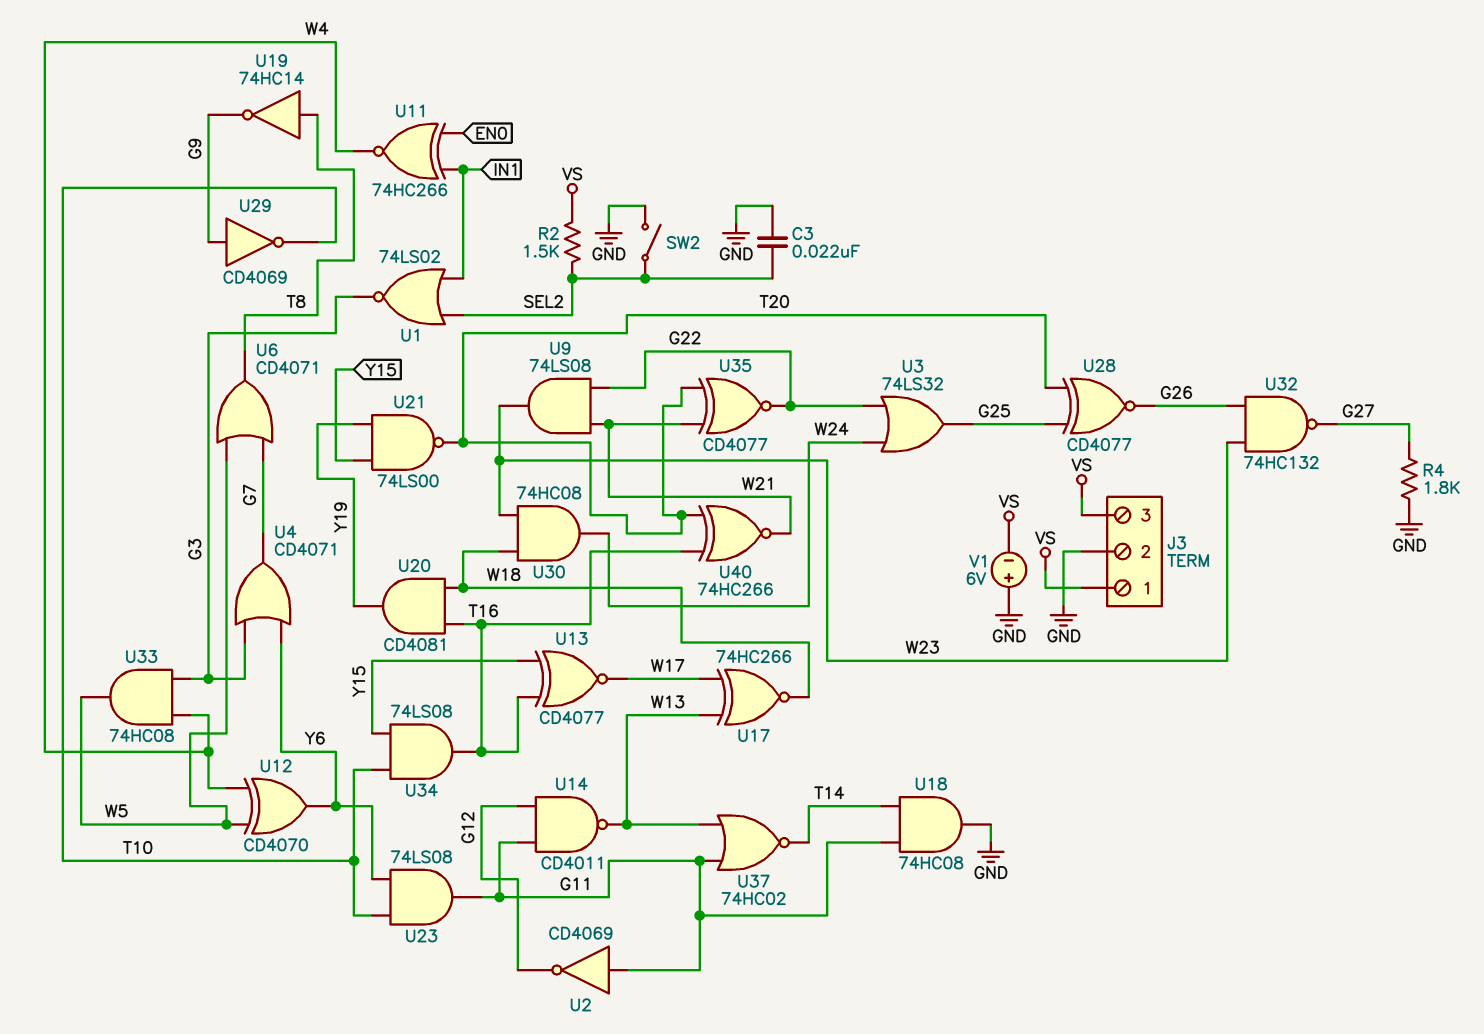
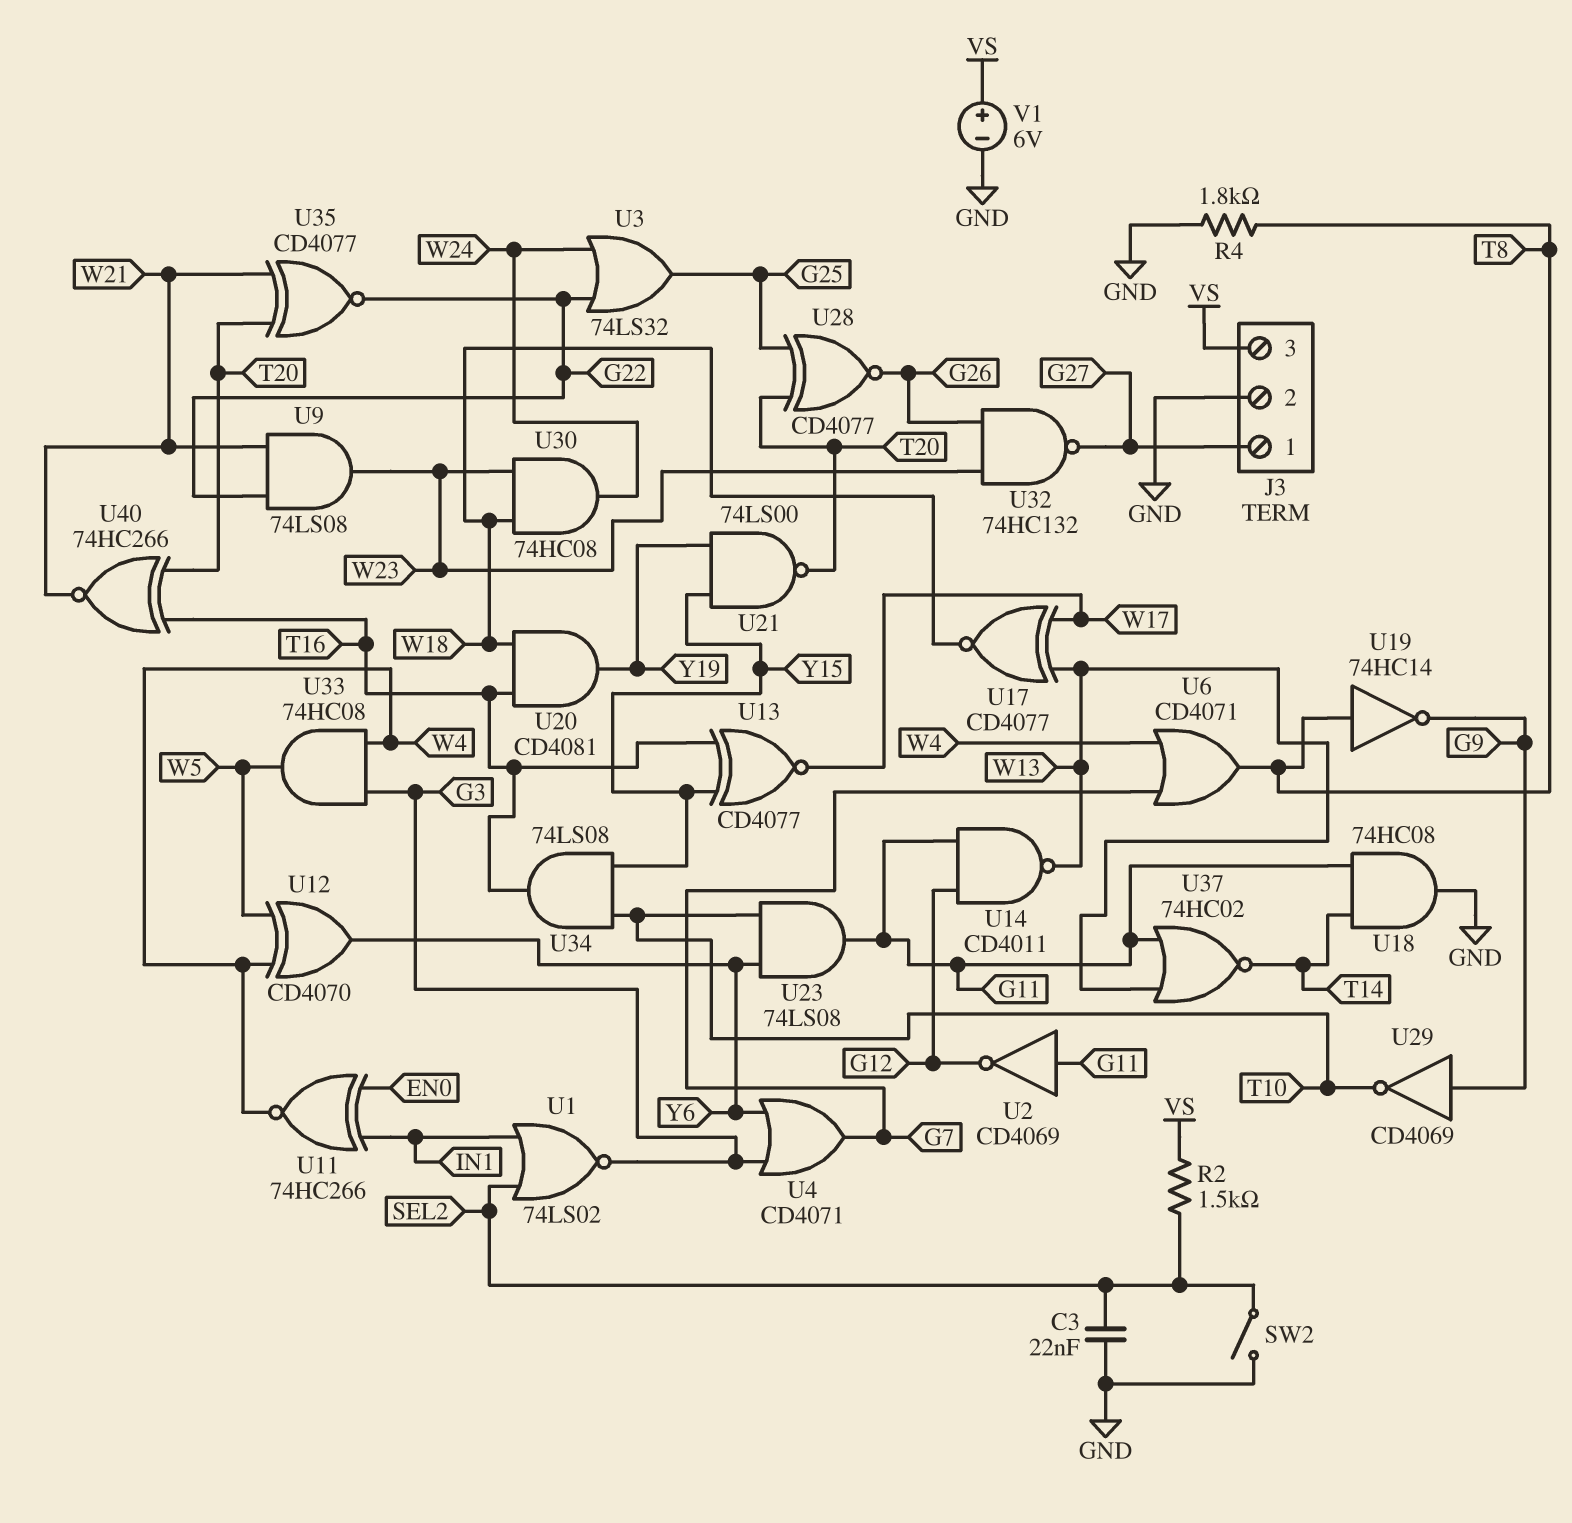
J3 pin 1: VS -> G27
R4: 1.8k (G27, GND) -> 1.8k (GND, T8)
U6: OR CD4071 (in G7, in W5, out T8) -> OR CD4071 (in G7, in W4, out T8)
U17: XNOR 74HC266 (in W13, in W17, out W18) -> XNOR CD4077 (in W13, in W17, out W18)
V1: 6V (plus GND, minus VS) -> 6V (plus VS, minus GND)

